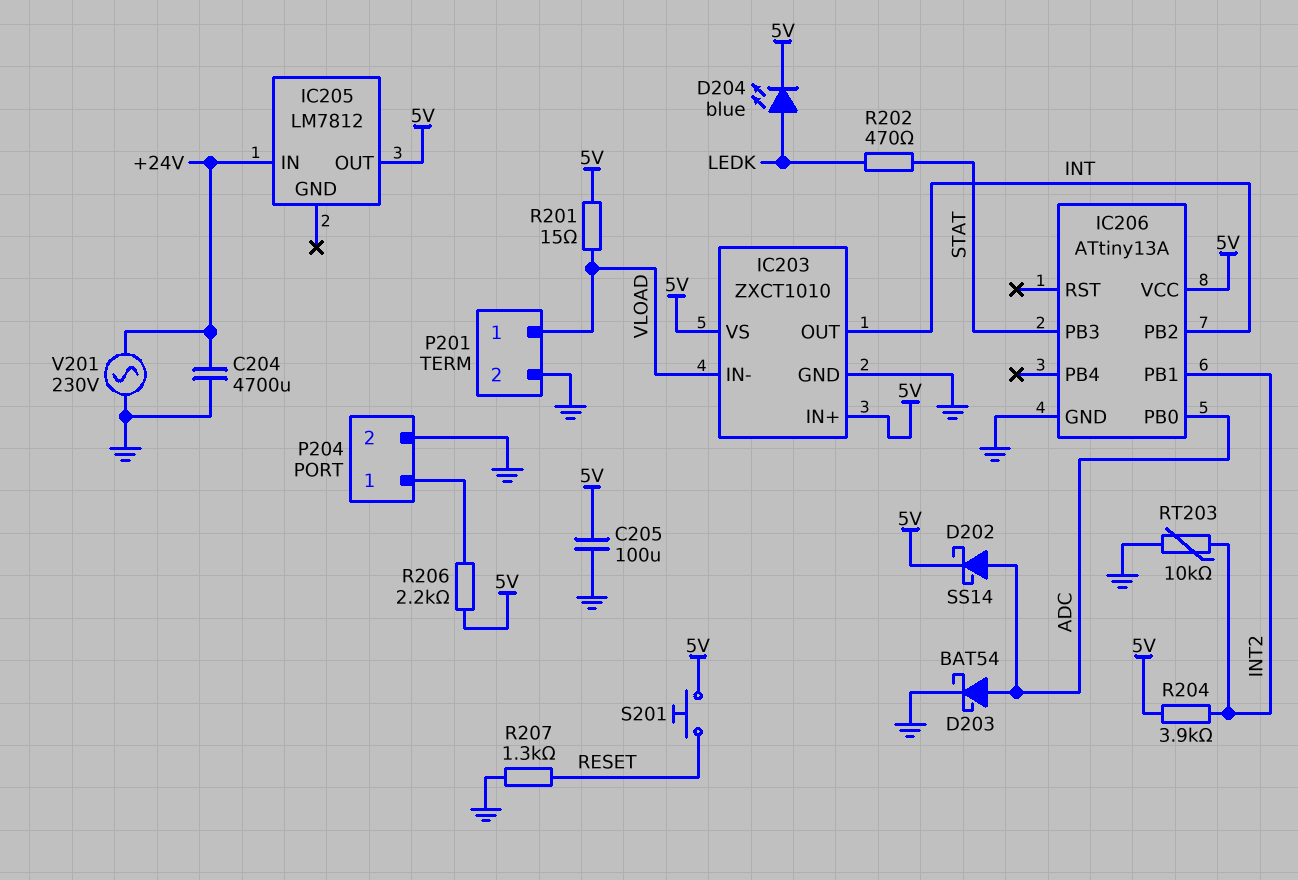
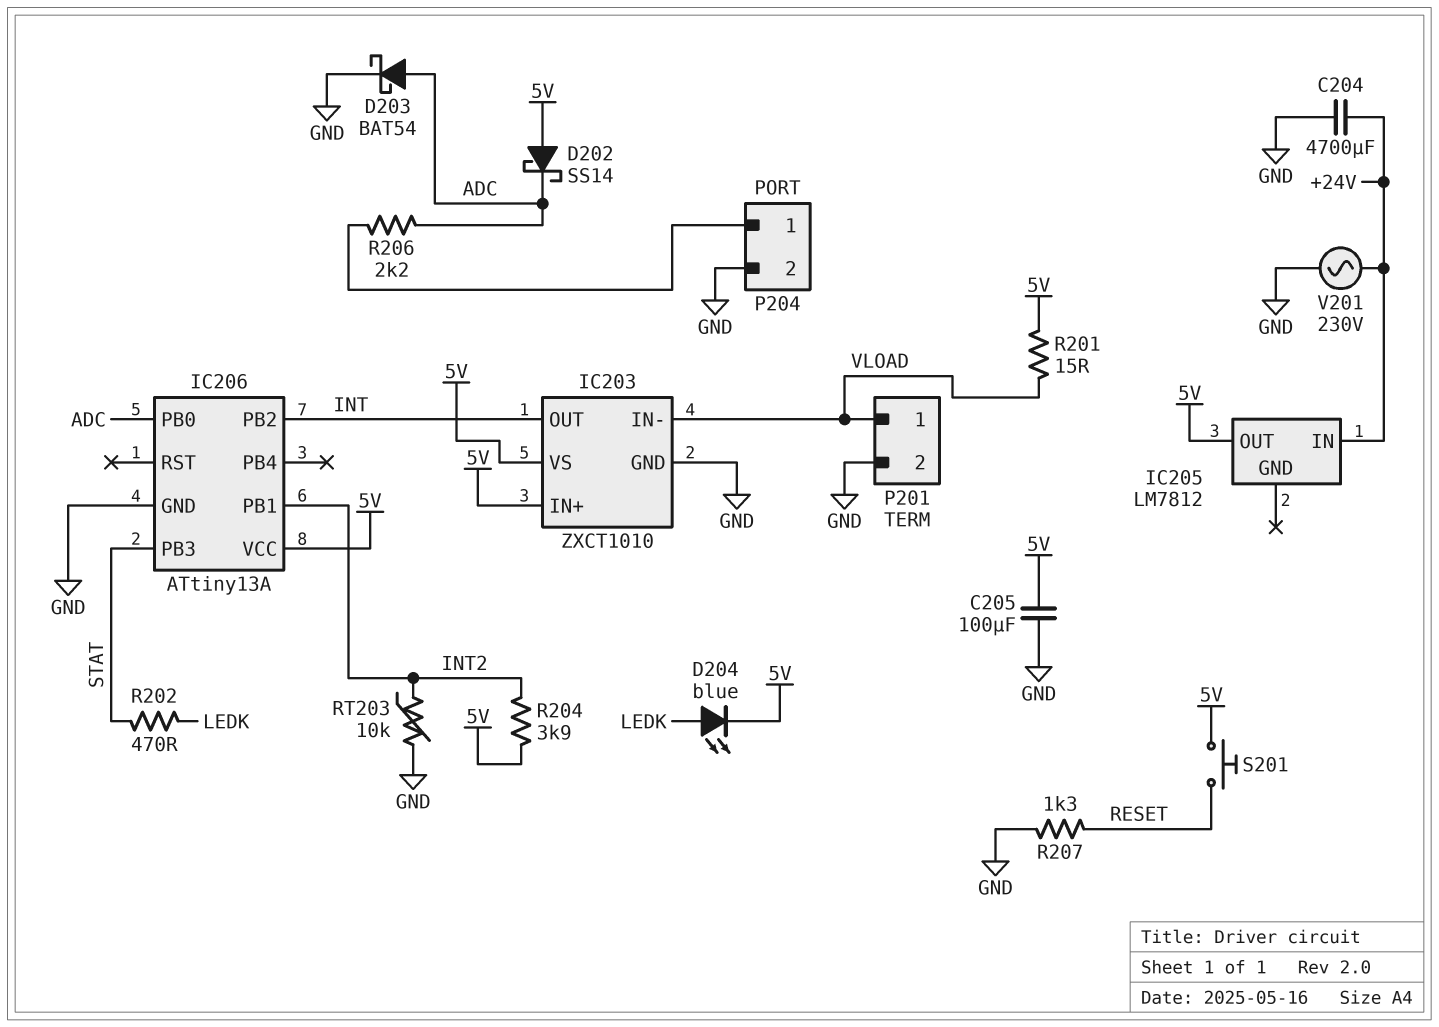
D202: schottky SS14 (A ADC, K 5V) -> schottky SS14 (A 5V, K ADC)
R206: 2.2k (5V, P204/1) -> 2.2k (ADC, P204/1)

